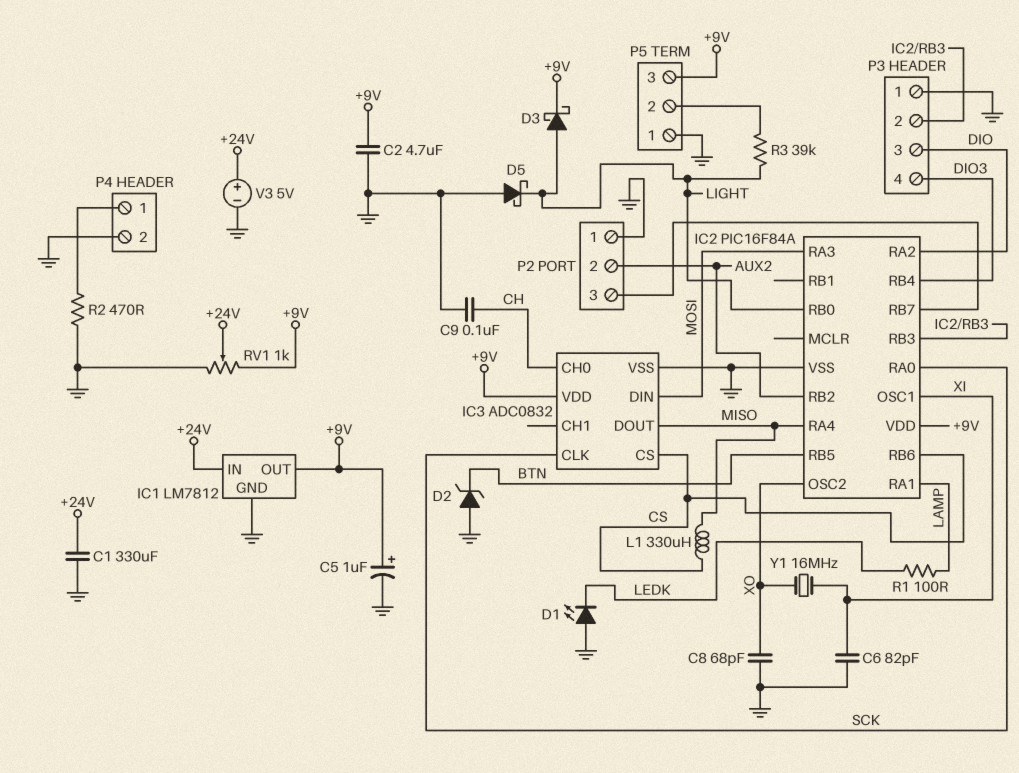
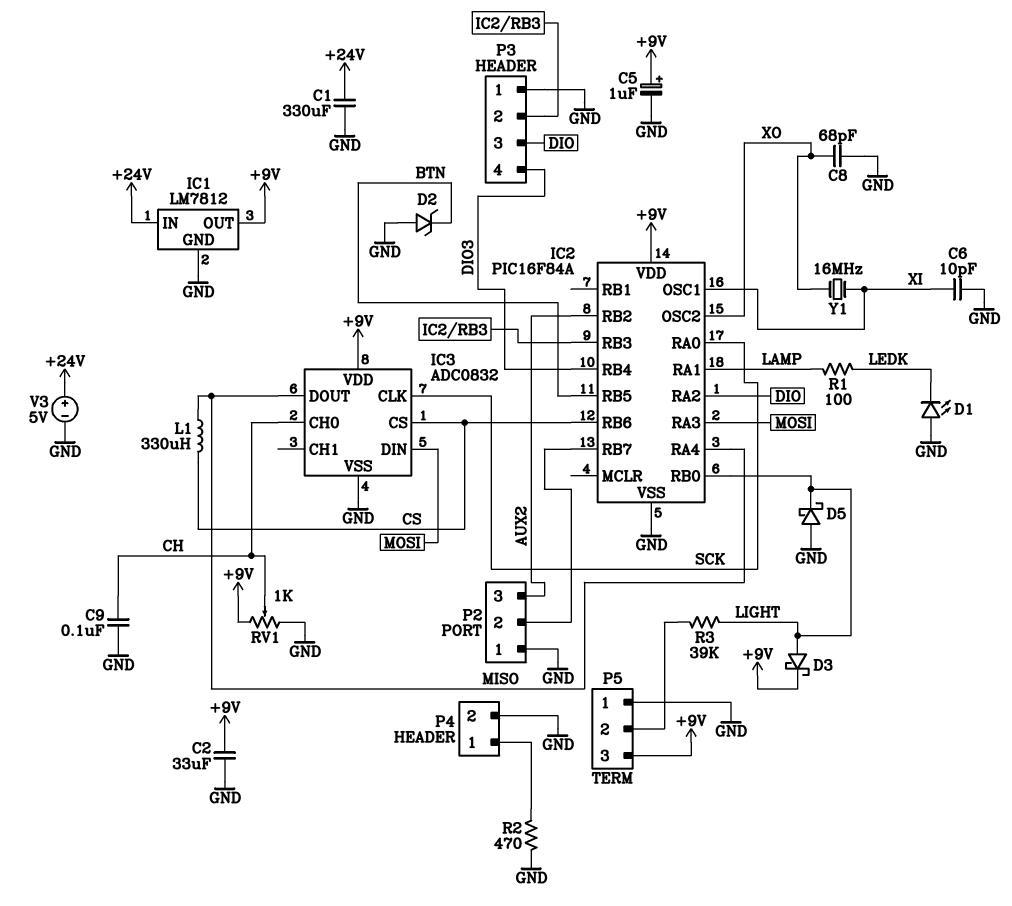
C2: 4.7uF (+9V, GND) -> 33uF (+9V, GND)
C6: 82pF (GND, XI) -> 10pF (GND, XI)
P2 pin 2: AUX2 -> IC2/RB7
P2 pin 3: IC2/RB7 -> AUX2
RV1: 1k (+9V, GND, wiper +24V) -> 1k (+9V, GND, wiper CH)

